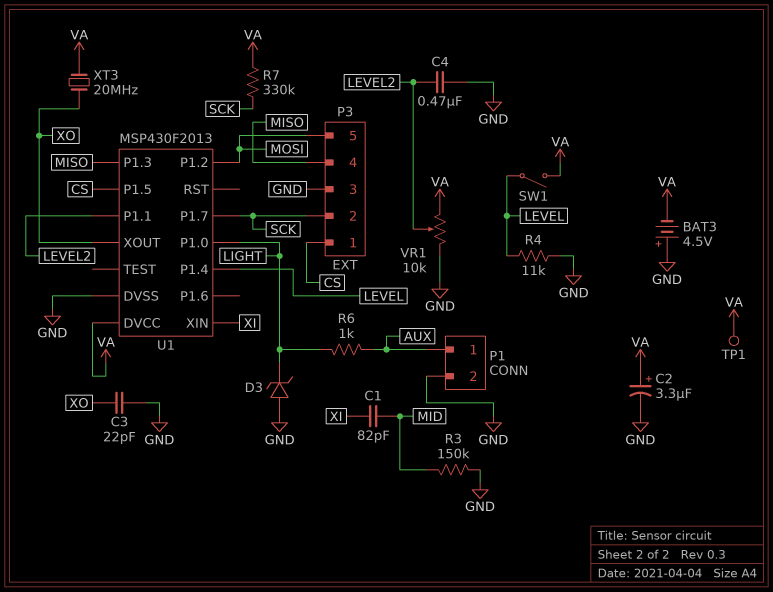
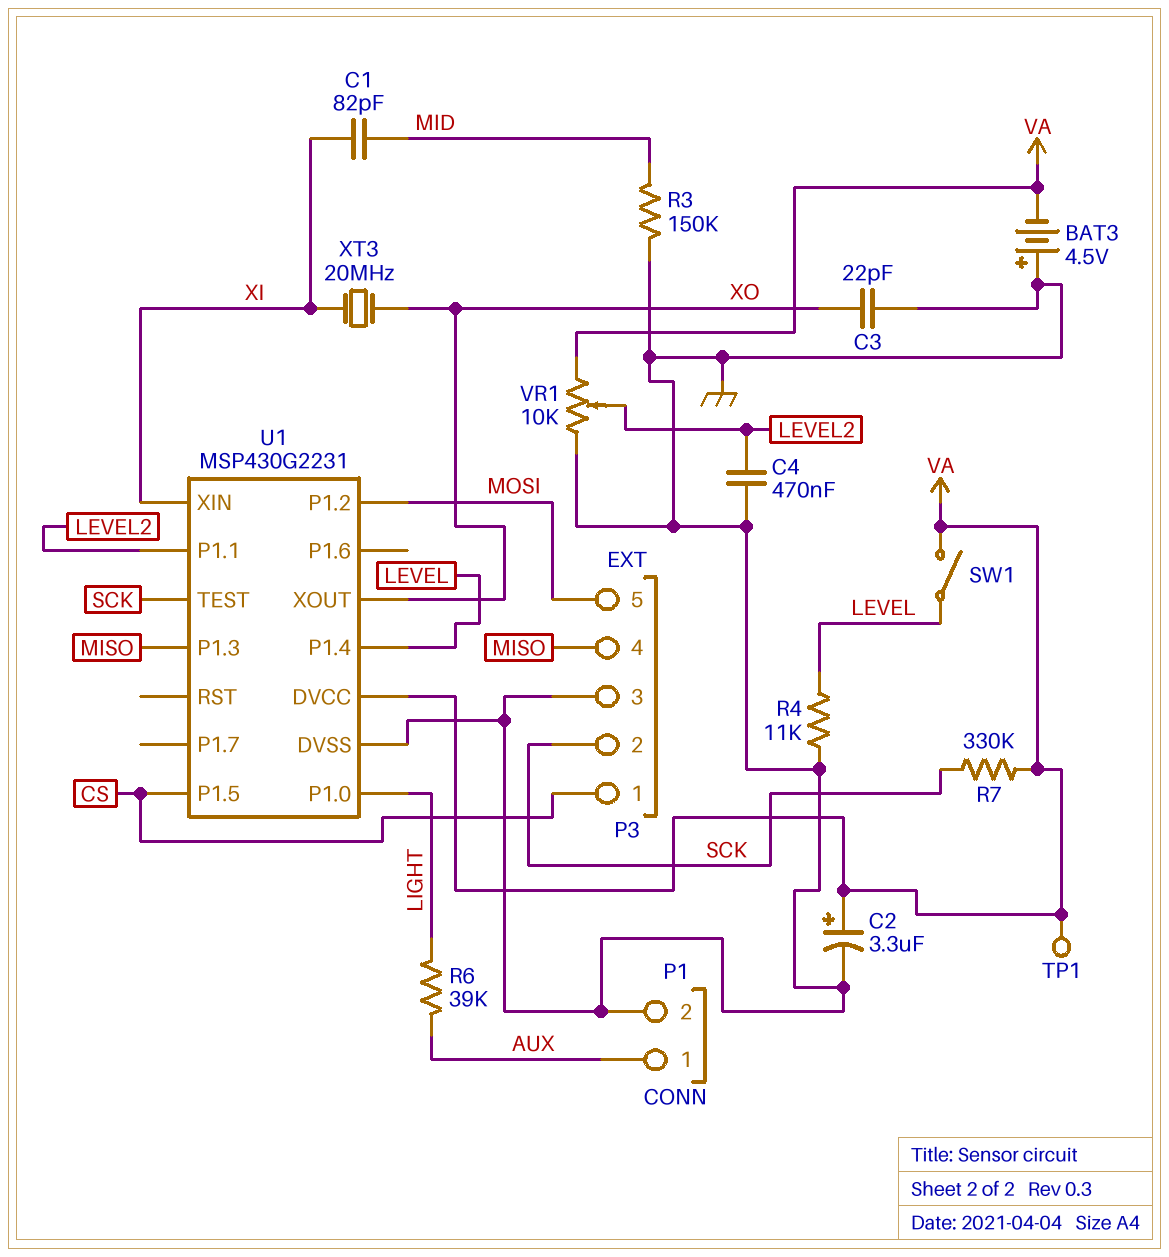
D3: zener (A GND, K LIGHT) -> none
R6: 1k (AUX, LIGHT) -> 39k (AUX, LIGHT)
U1: MSP430F2013 -> MSP430G2231
U1 pin P1.7: SCK -> none
U1 pin TEST: none -> SCK
XT3: 20MHz (VA, XO) -> 20MHz (XI, XO)

